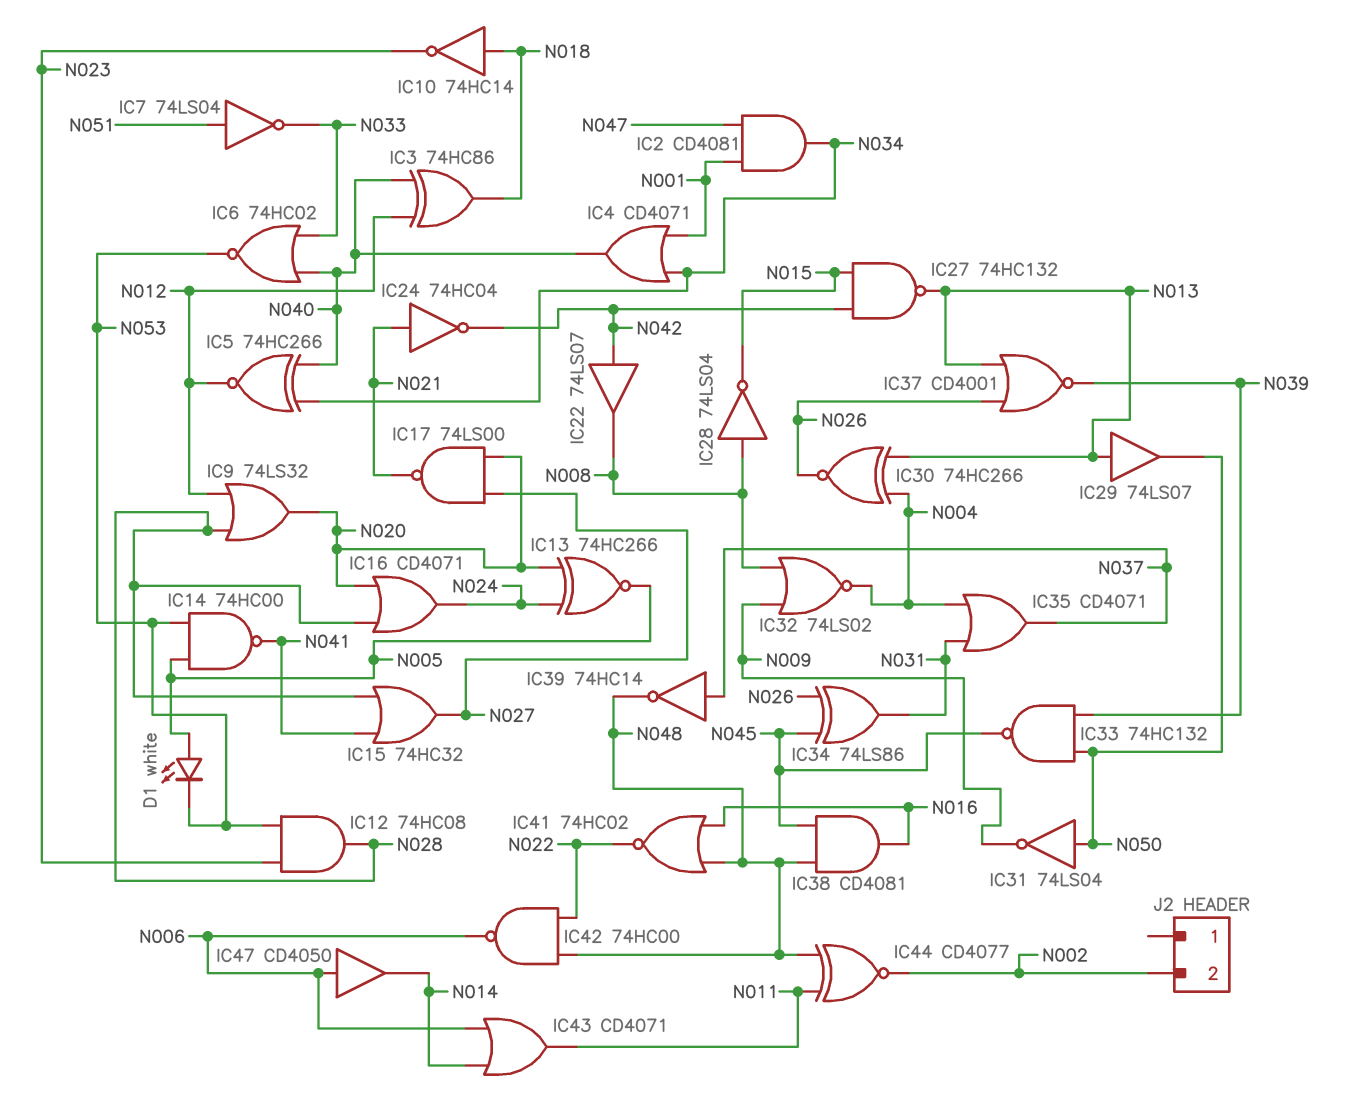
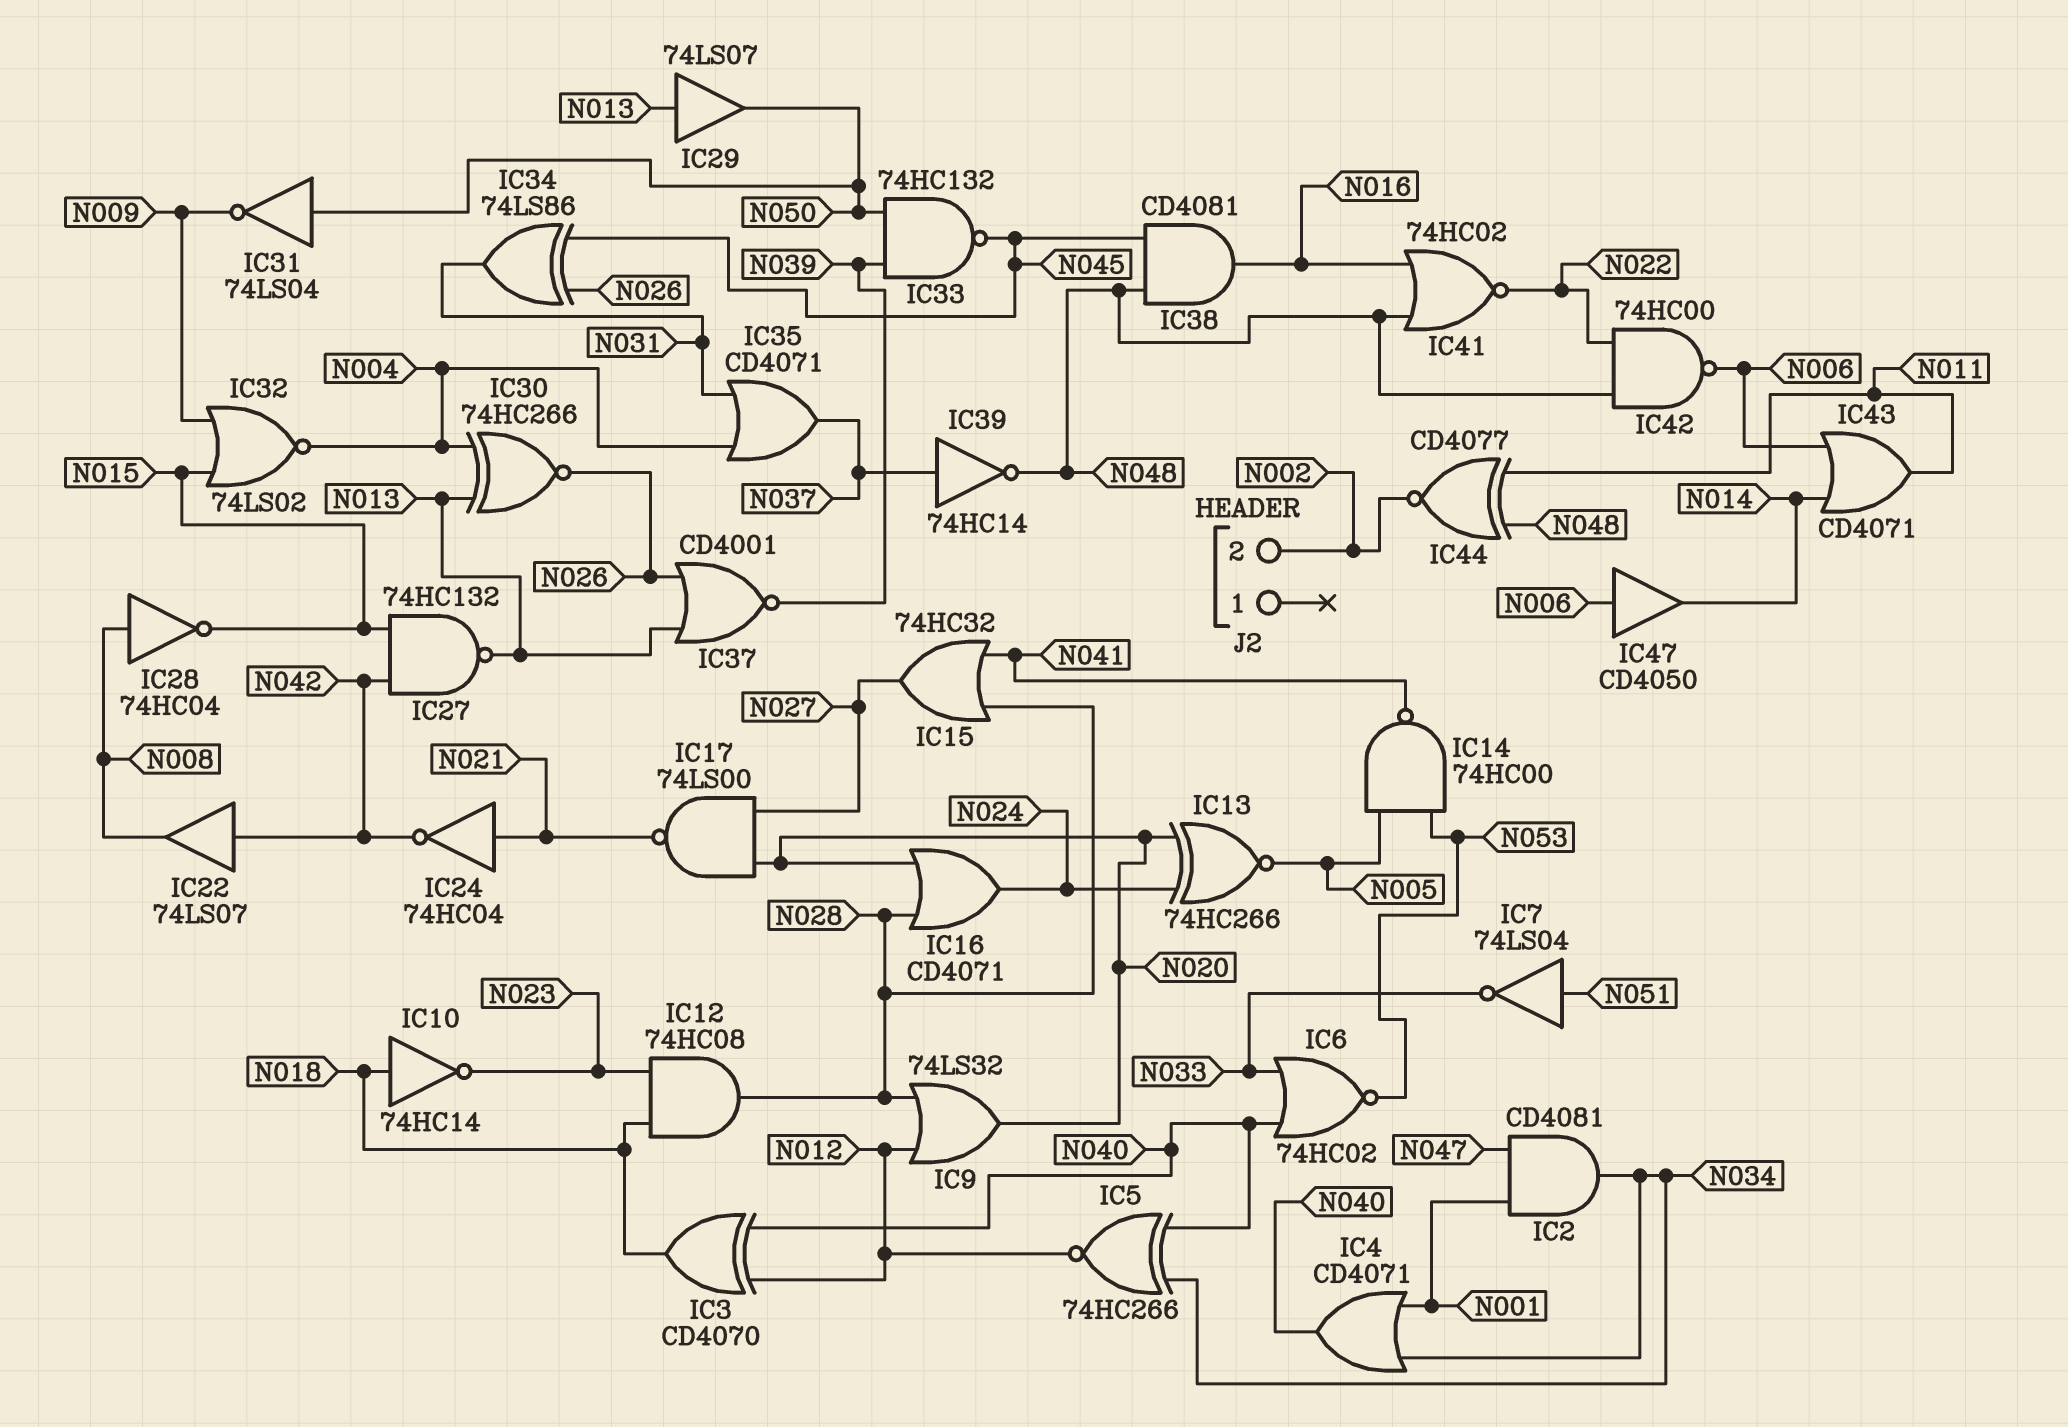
D1: LED white (A N005, K N053) -> none
IC3: XOR 74HC86 (in N012, in N040, out N018) -> XOR CD4070 (in N012, in N040, out N018)
IC12: AND 74HC08 (in N023, in N053, out N028) -> AND 74HC08 (in N018, in N023, out N028)
IC28: NOT 74LS04 (in N008, out N015) -> NOT 74HC04 (in N008, out N015)
IC32: NOR 74LS02 (in N008, in N009, out N004) -> NOR 74LS02 (in N009, in N015, out N004)

